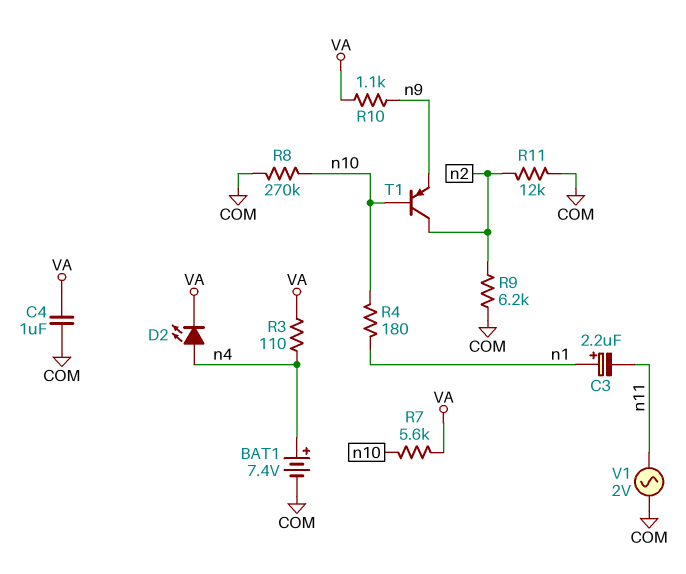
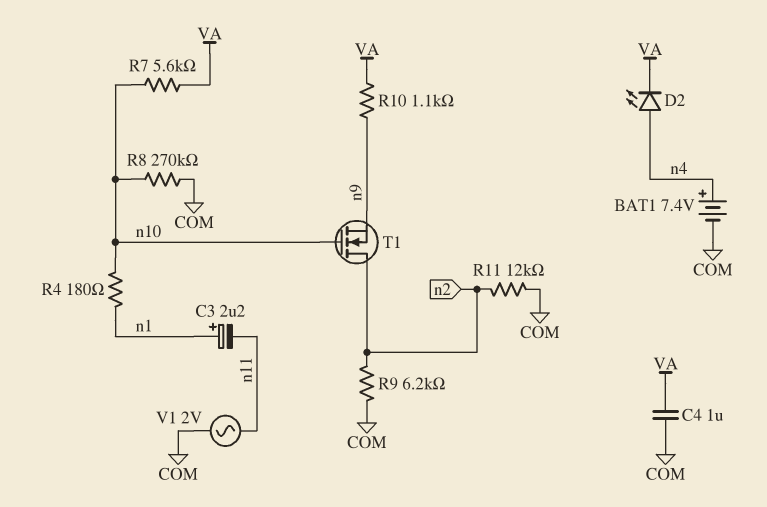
R3: 110 (VA, n4) -> none
T1: PNP (B n10, C n2, E n9) -> NMOS (G n10, D n2, S n9)

